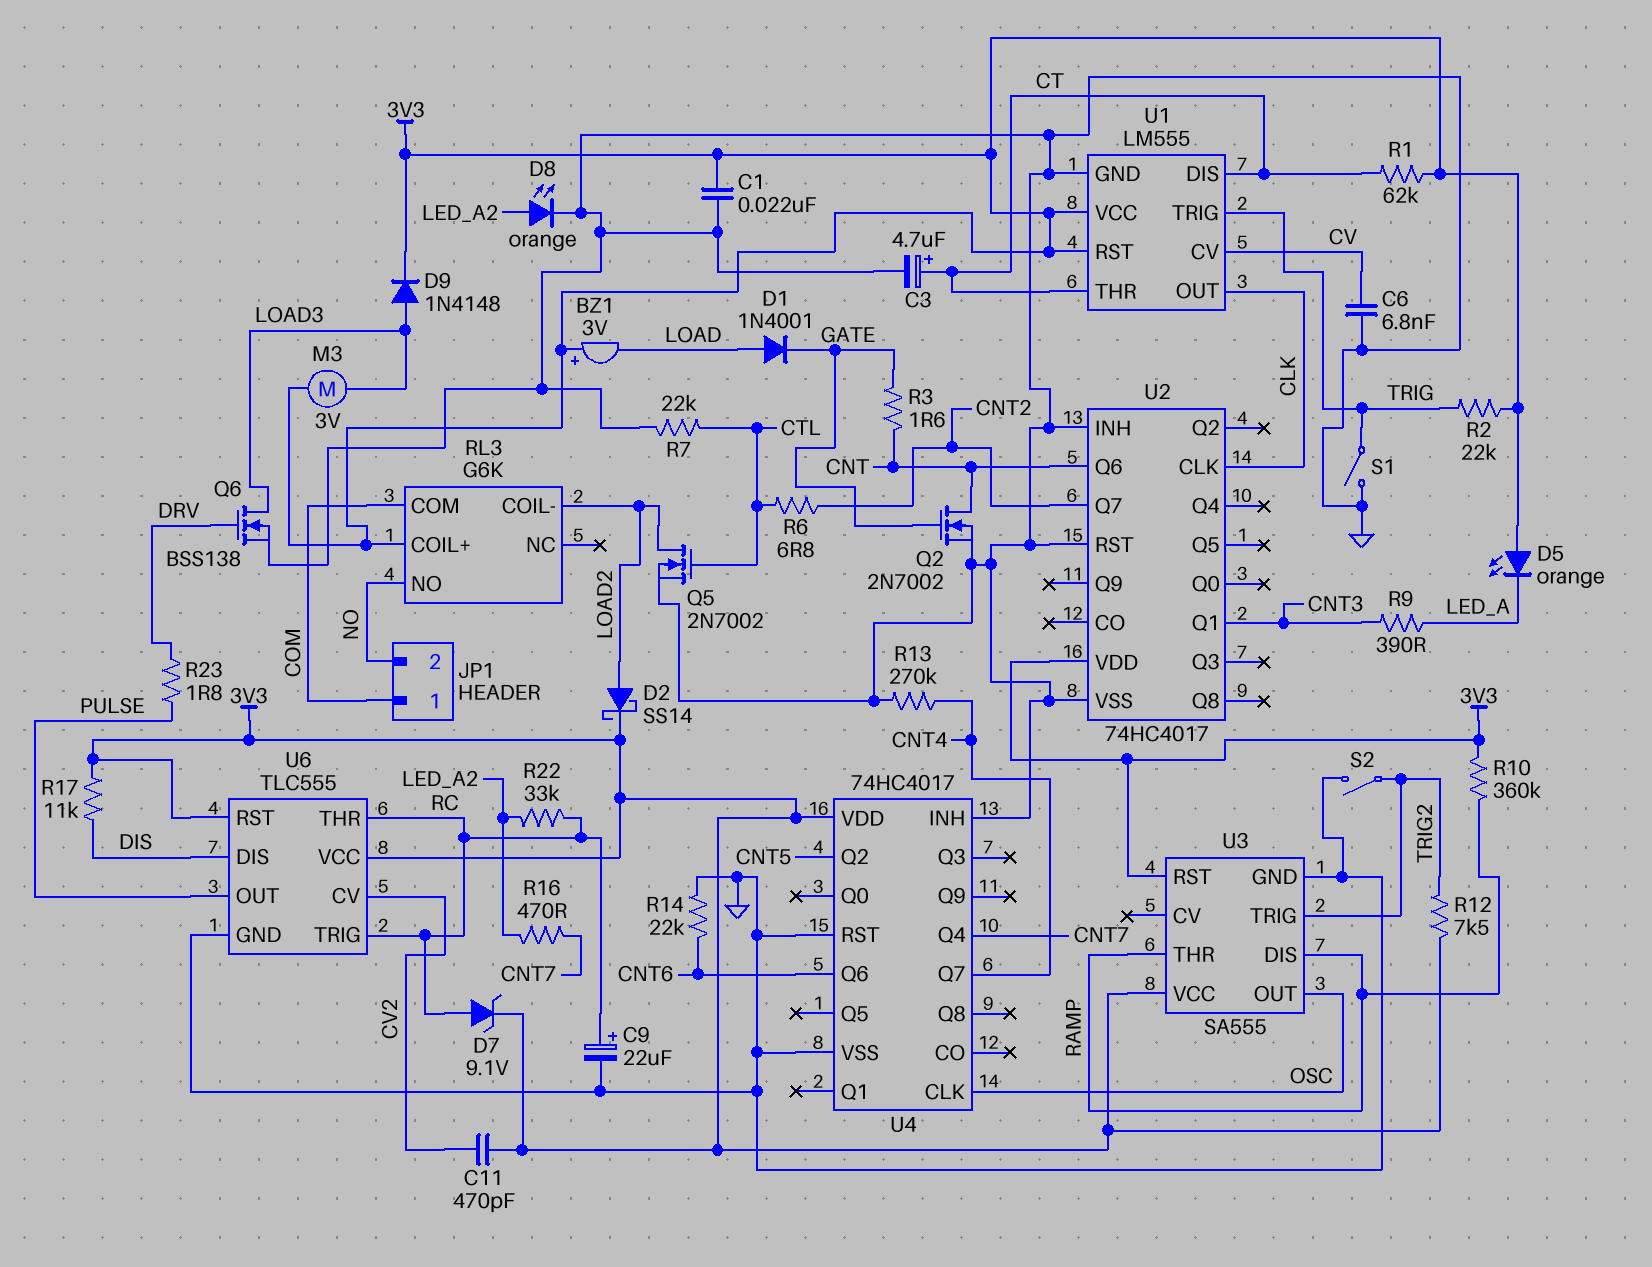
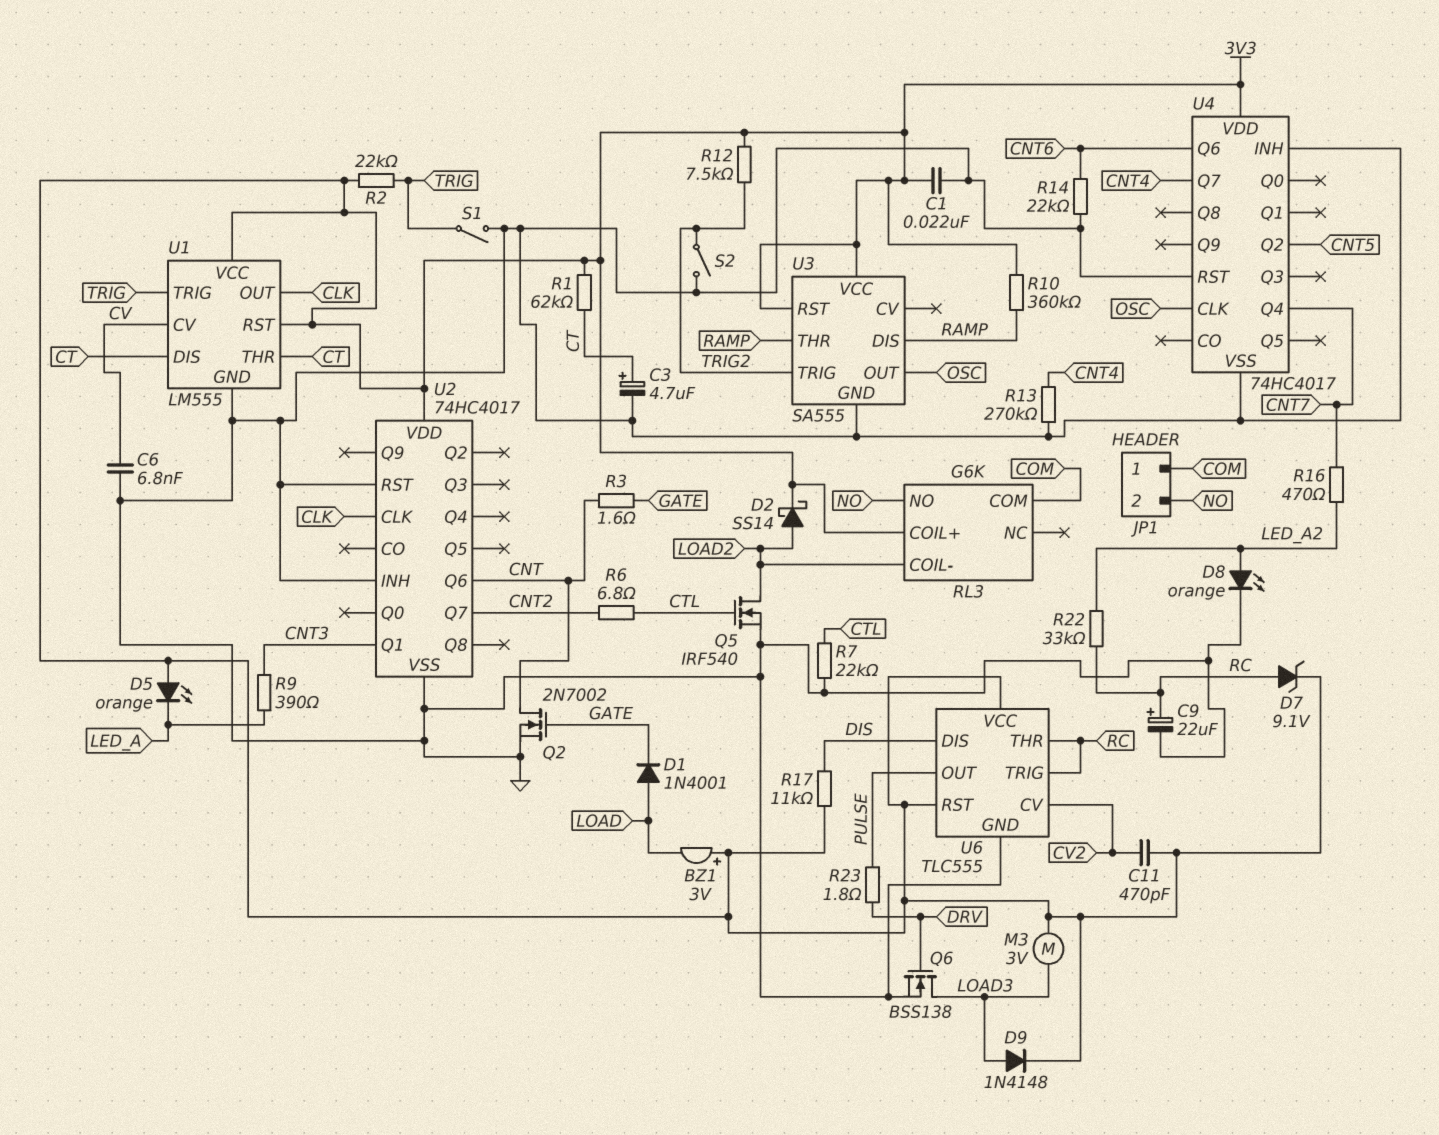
Q5: NMOS 2N7002 (G CTL, D LOAD2, S GND) -> NMOS IRF540 (G CTL, D LOAD2, S GND)

